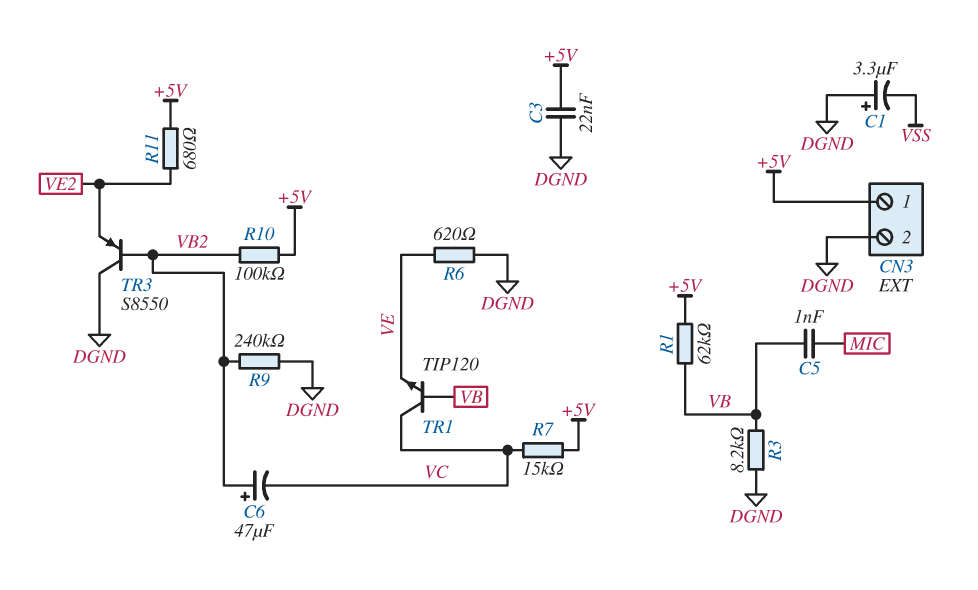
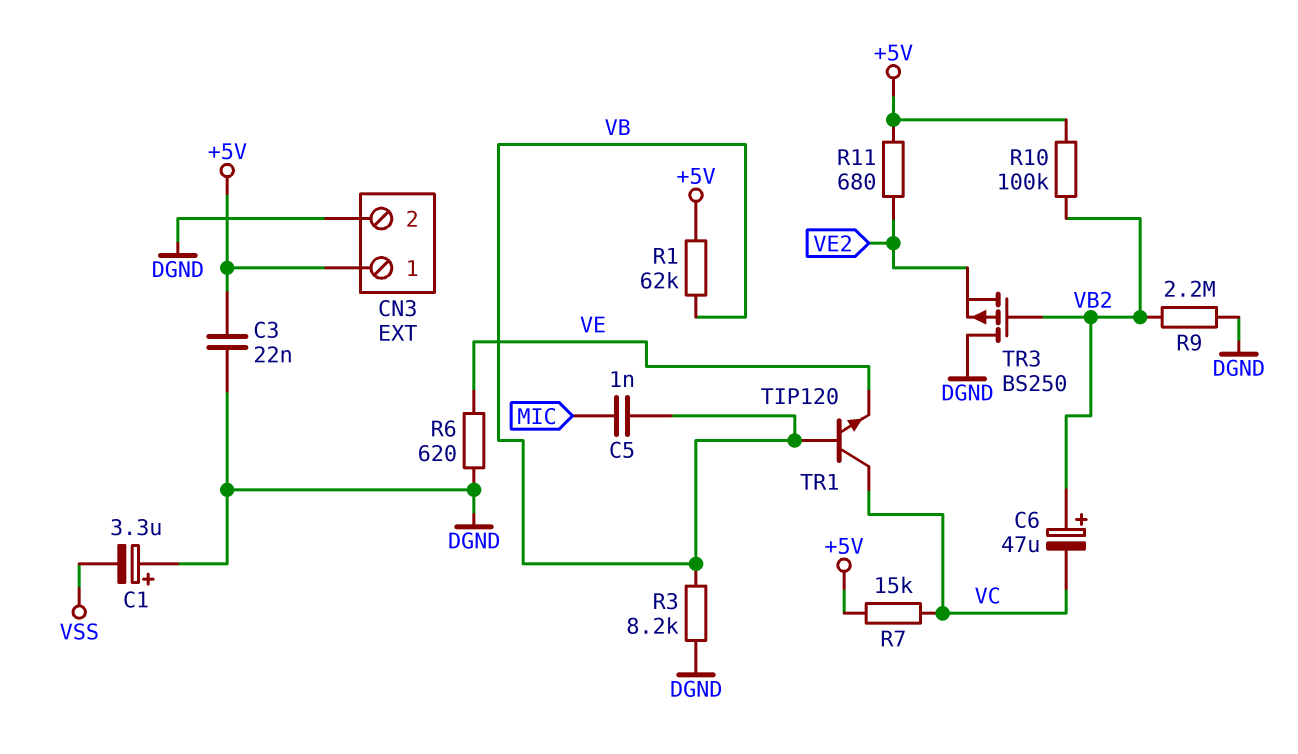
R9: 240k (DGND, VB2) -> 2.2M (DGND, VB2)
TR3: PNP S8550 (B VB2, C DGND, E VE2) -> PMOS BS250 (G VB2, D DGND, S VE2)

